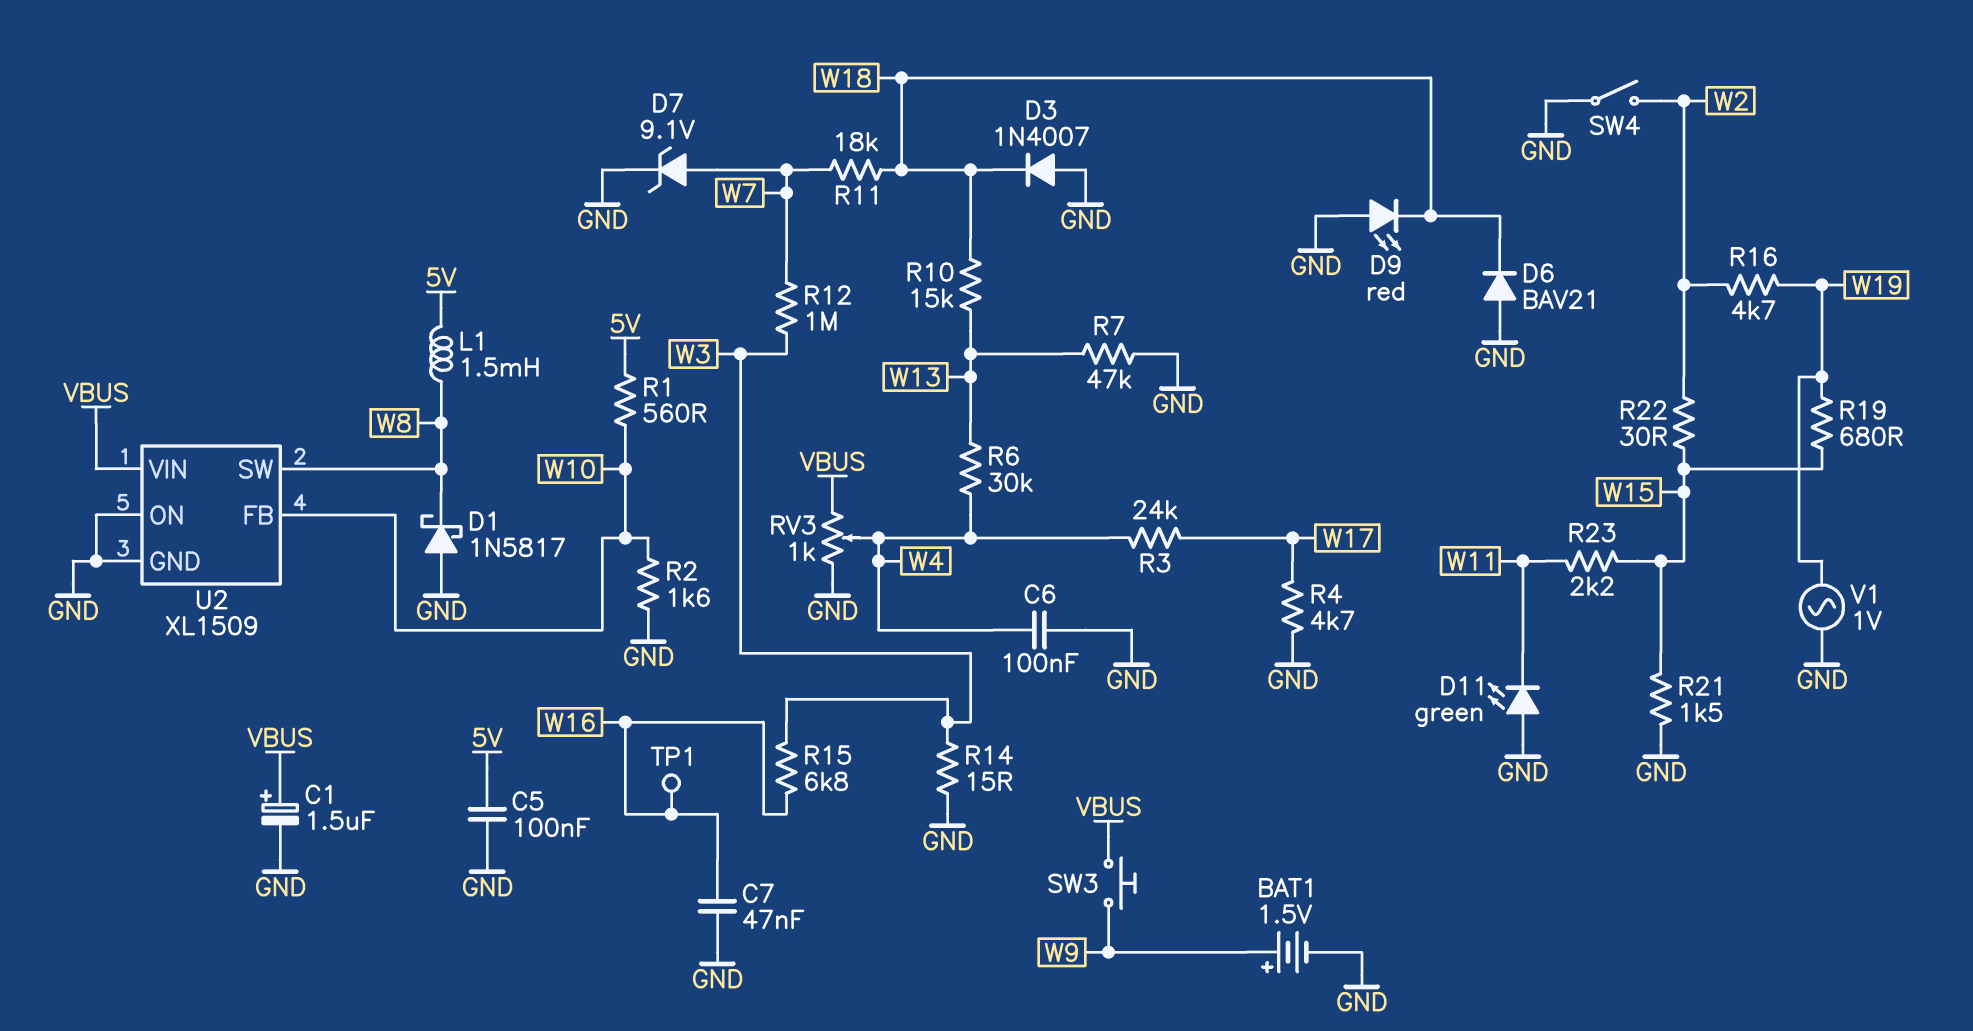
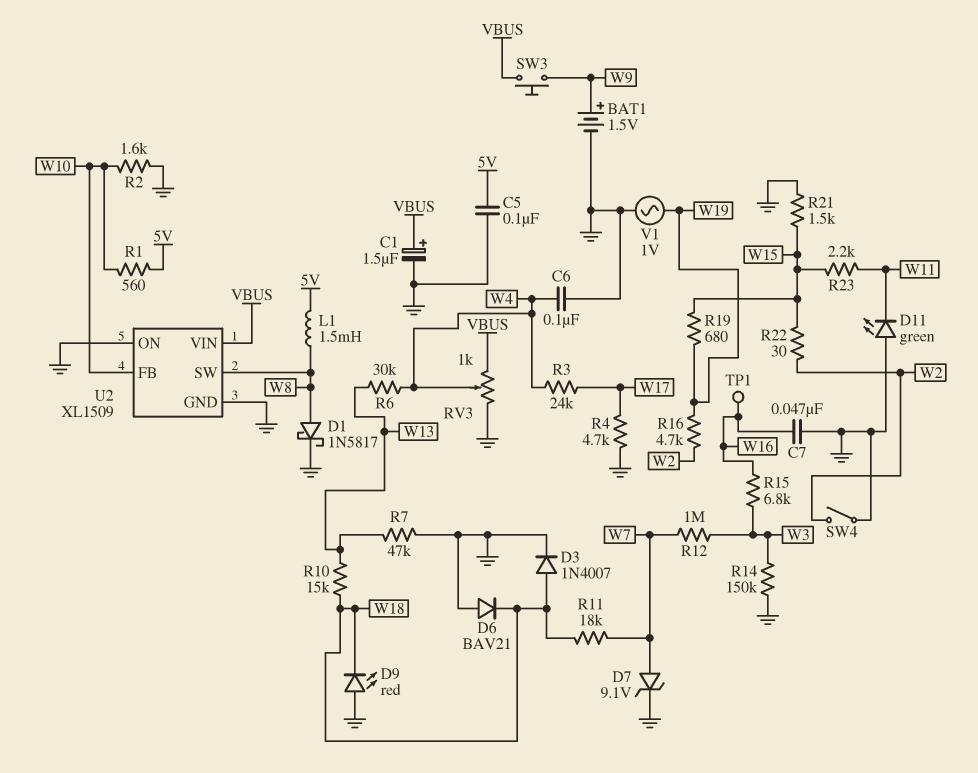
D1: schottky 1N5817 (A GND, K W8) -> schottky 1N5817 (A W8, K GND)
D3: diode 1N4007 (A GND, K W18) -> diode 1N4007 (A W18, K GND)
R14: 15 (GND, W3) -> 150k (GND, W3)

